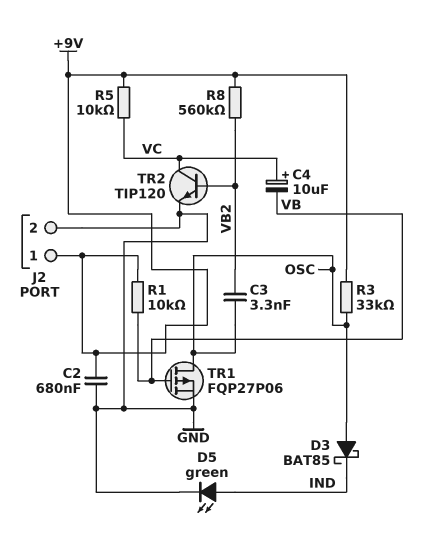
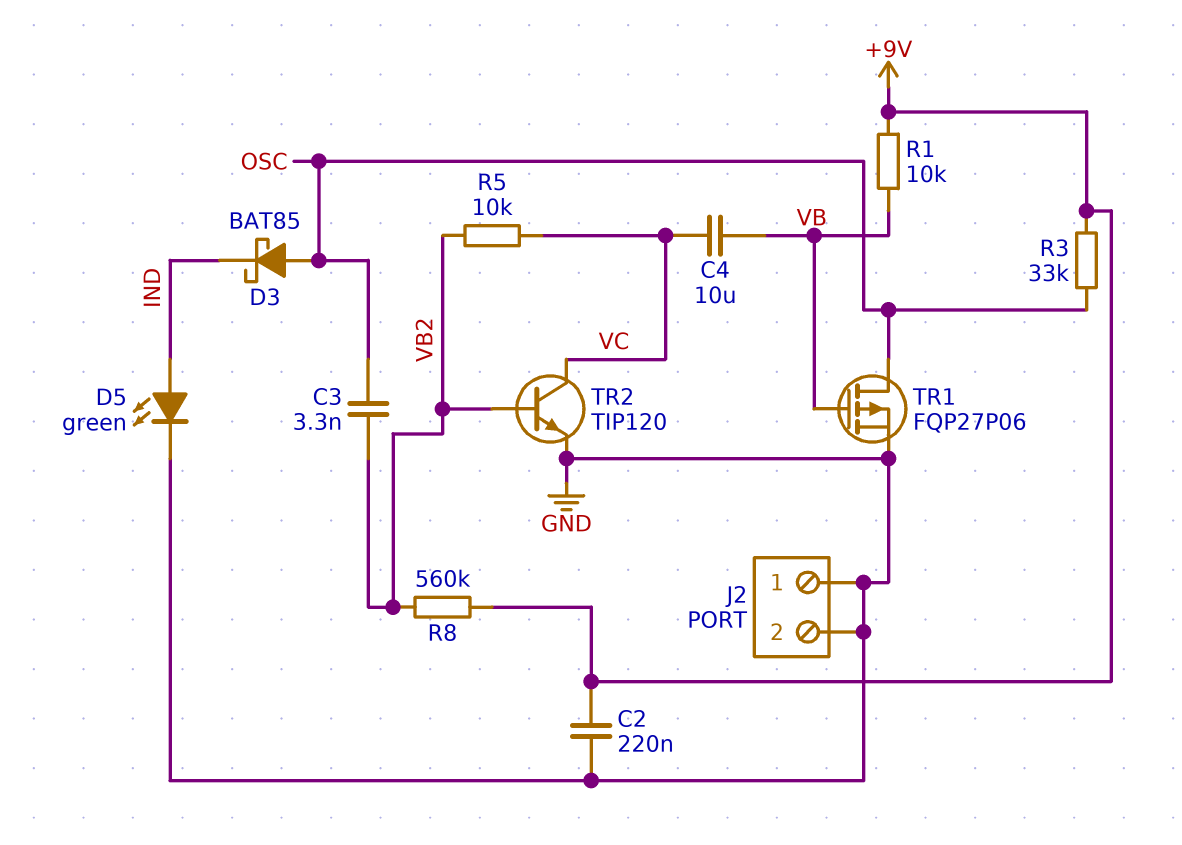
C2: 680nF (+9V, GND) -> 220nF (+9V, GND)
C4: 10uF (plus VC, minus VB) -> 10uF (VB, VC)
J2 pin 1: +9V -> GND
R5: 10k (+9V, VC) -> 10k (VB2, VC)

